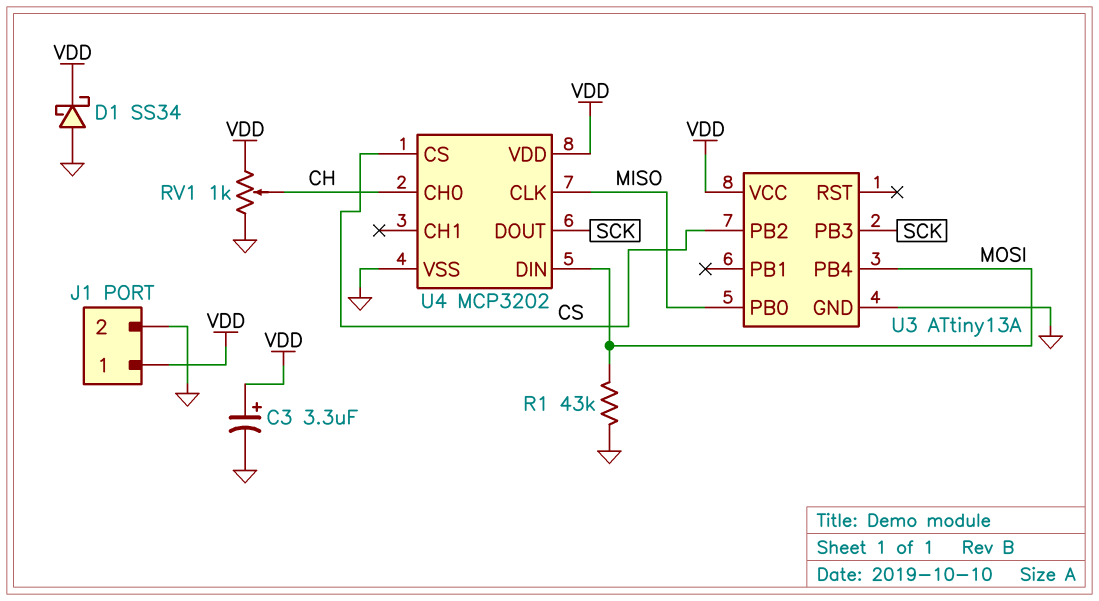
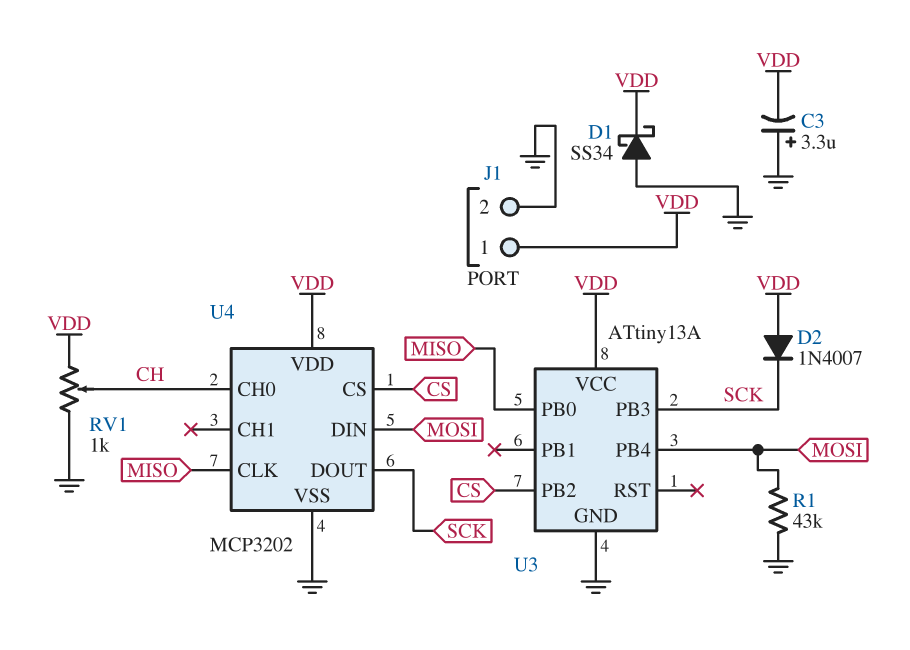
C3: 3.3uF (plus VDD, minus GND) -> 3.3uF (plus GND, minus VDD)
D2: none -> diode 1N4007 (A VDD, K SCK)

